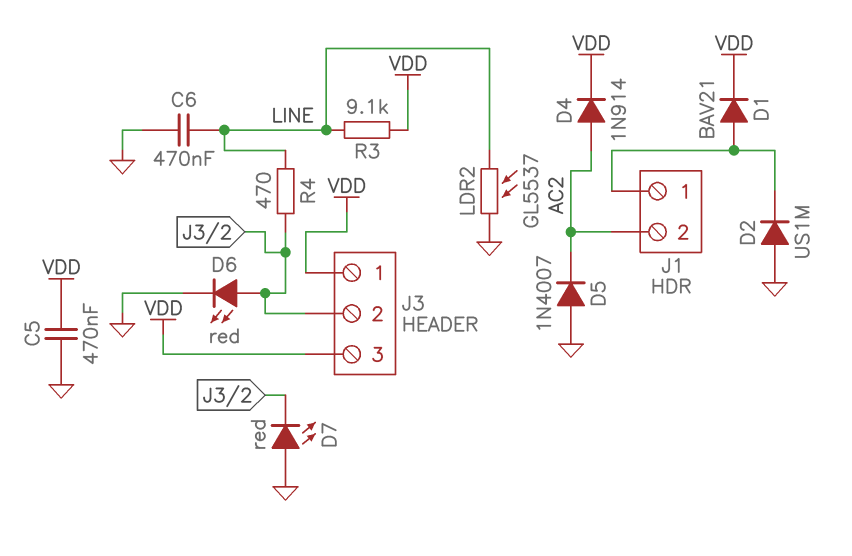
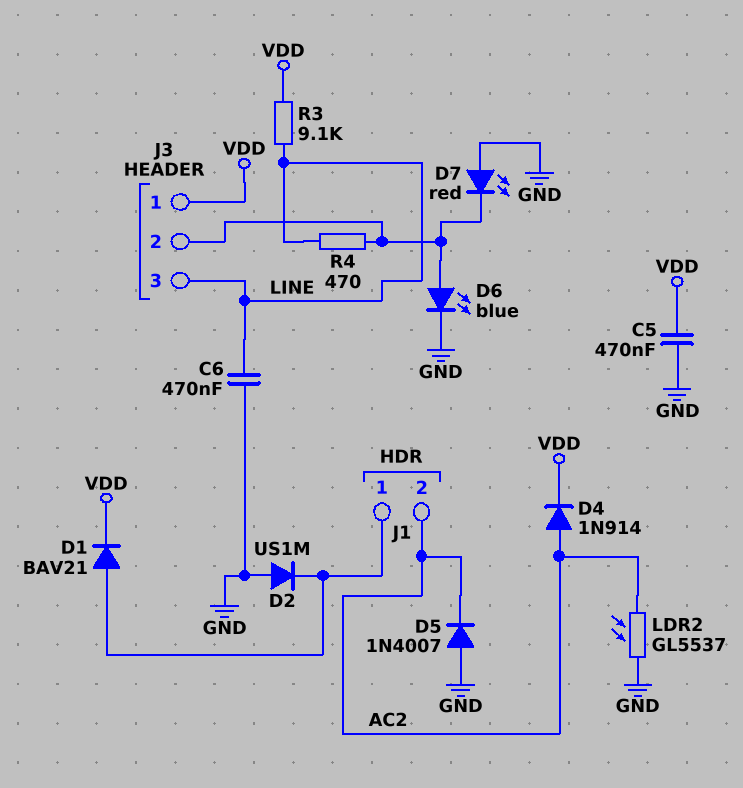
D6: LED red (A J3/2, K GND) -> LED blue (A J3/2, K GND)
J3 pin 3: VDD -> LINE
LDR2: GL5537 (GND, LINE) -> GL5537 (AC2, GND)

